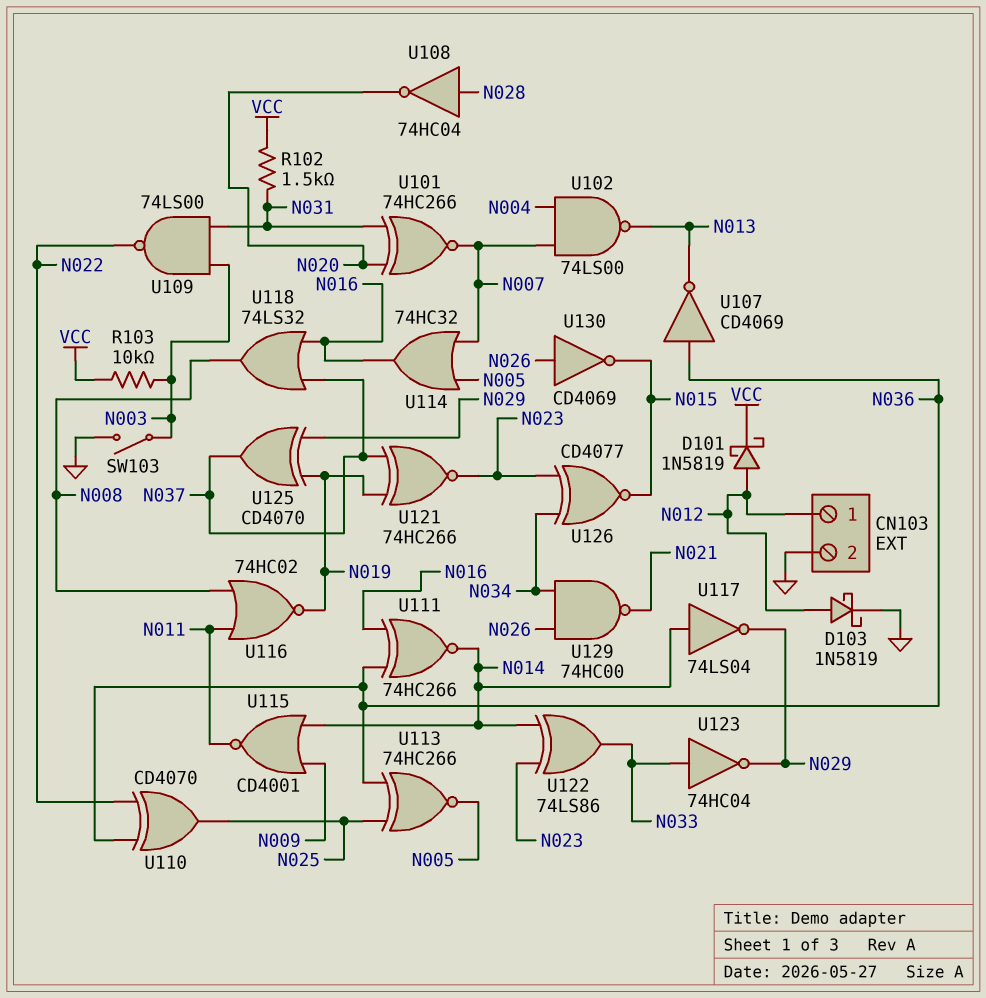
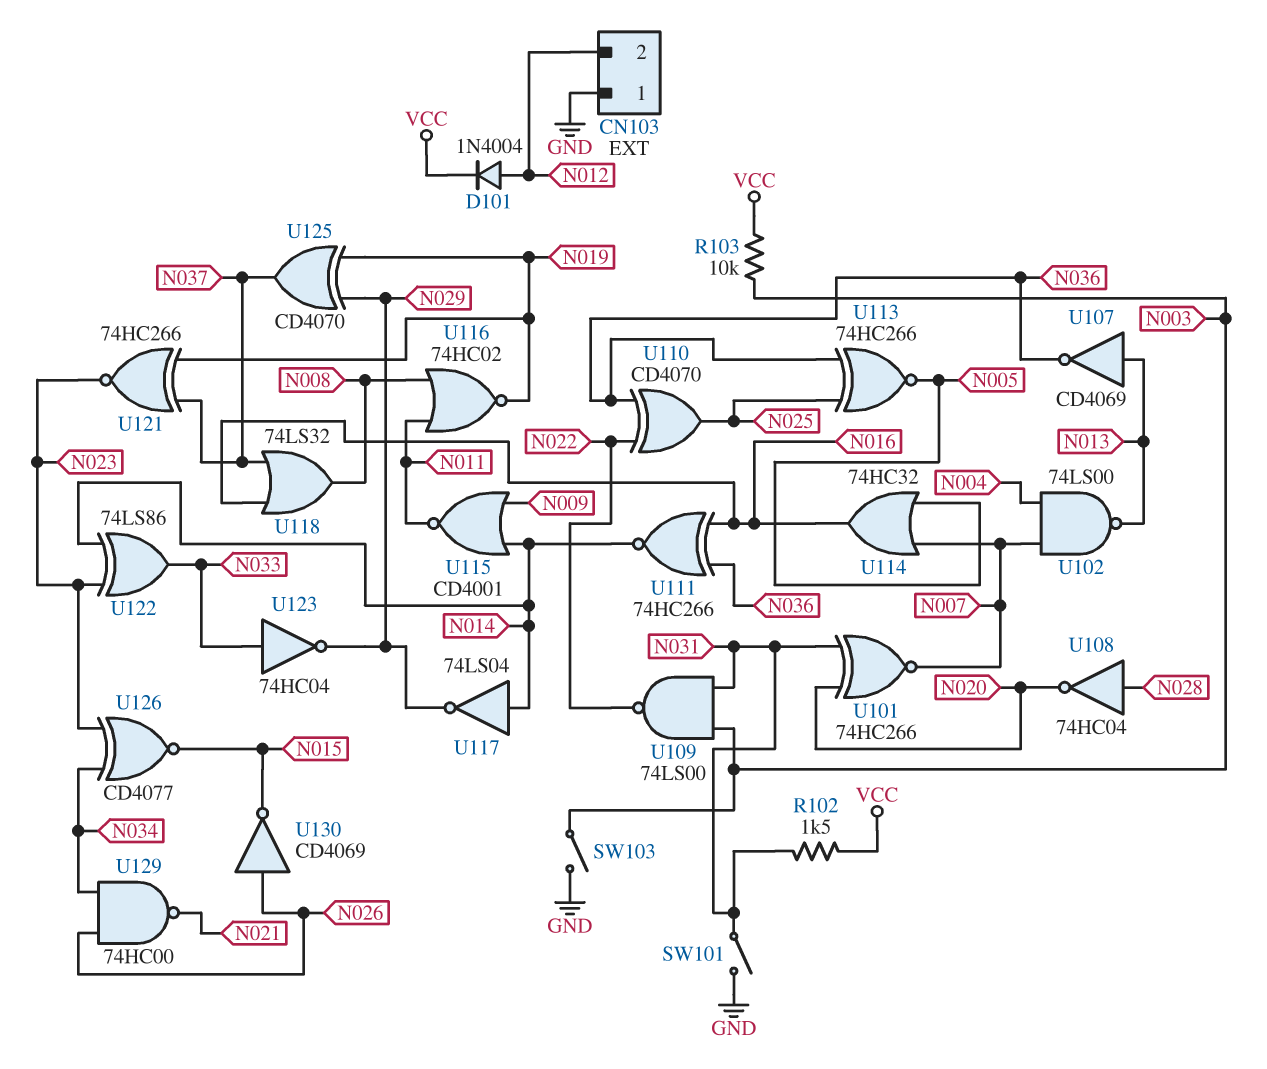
CN103 pin 1: N012 -> GND
CN103 pin 2: GND -> N012
D101: schottky 1N5819 (A N012, K VCC) -> diode 1N4004 (A N012, K VCC)
D103: schottky 1N5819 (A N012, K GND) -> none
SW101: none -> switch (GND, N031)
U107: NOT CD4069 (in N036, out N013) -> NOT CD4069 (in N013, out N036)

